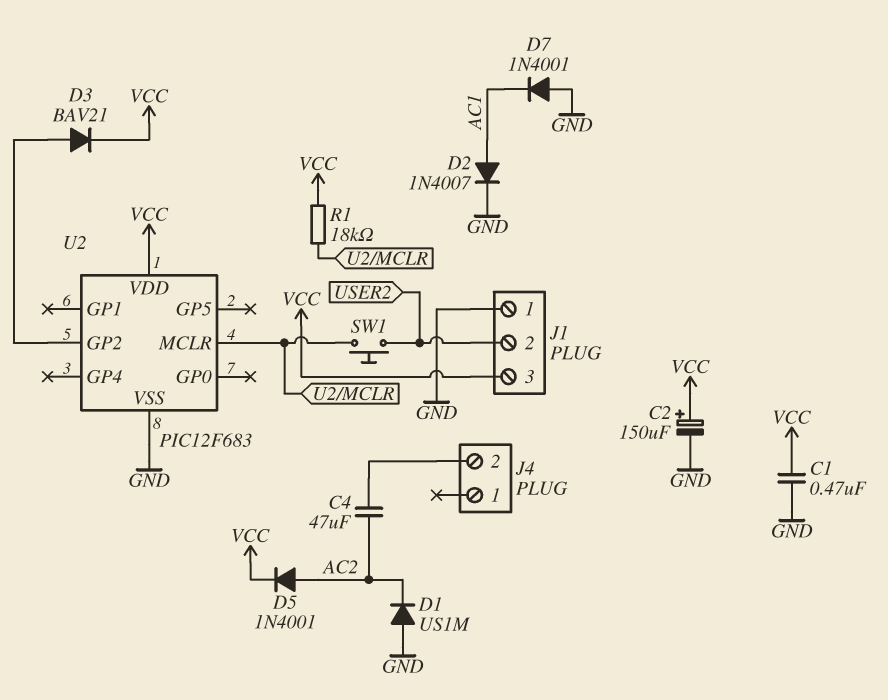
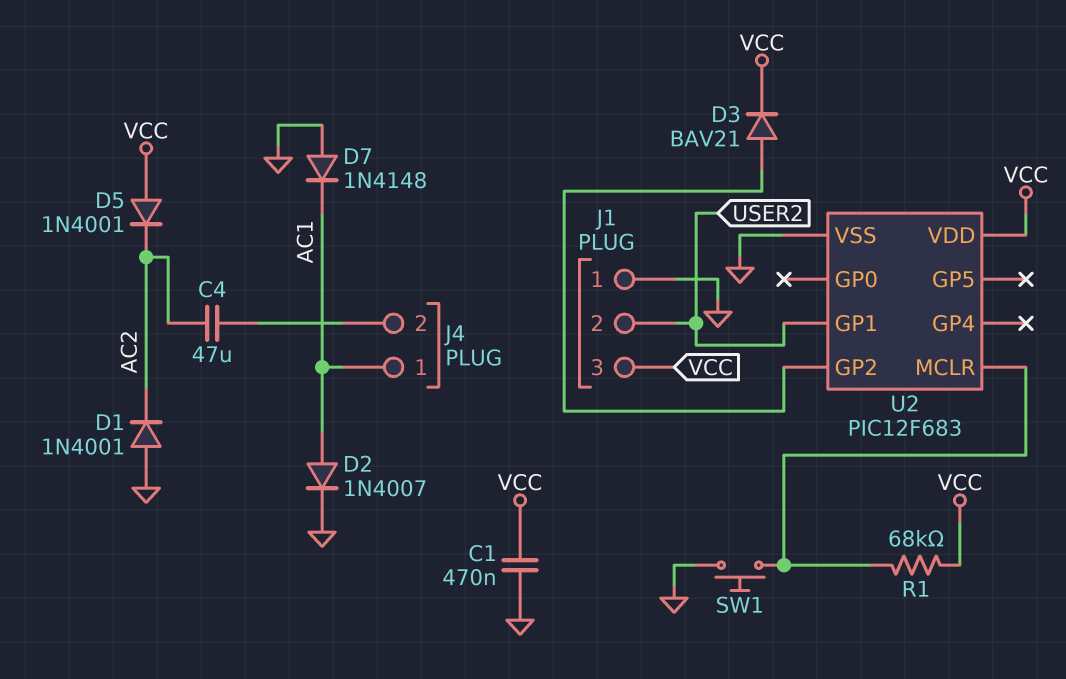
C2: 150uF (plus VCC, minus GND) -> none
D1: diode US1M (A GND, K AC2) -> diode 1N4001 (A GND, K AC2)
D5: diode 1N4001 (A AC2, K VCC) -> diode 1N4001 (A VCC, K AC2)
D7: diode 1N4001 (A GND, K AC1) -> diode 1N4148 (A GND, K AC1)
J4 pin 1: none -> AC1
R1: 18k (U2/MCLR, VCC) -> 68k (U2/MCLR, VCC)
SW1: button (U2/MCLR, USER2) -> button (GND, U2/MCLR)
U2 pin GP1: none -> USER2

